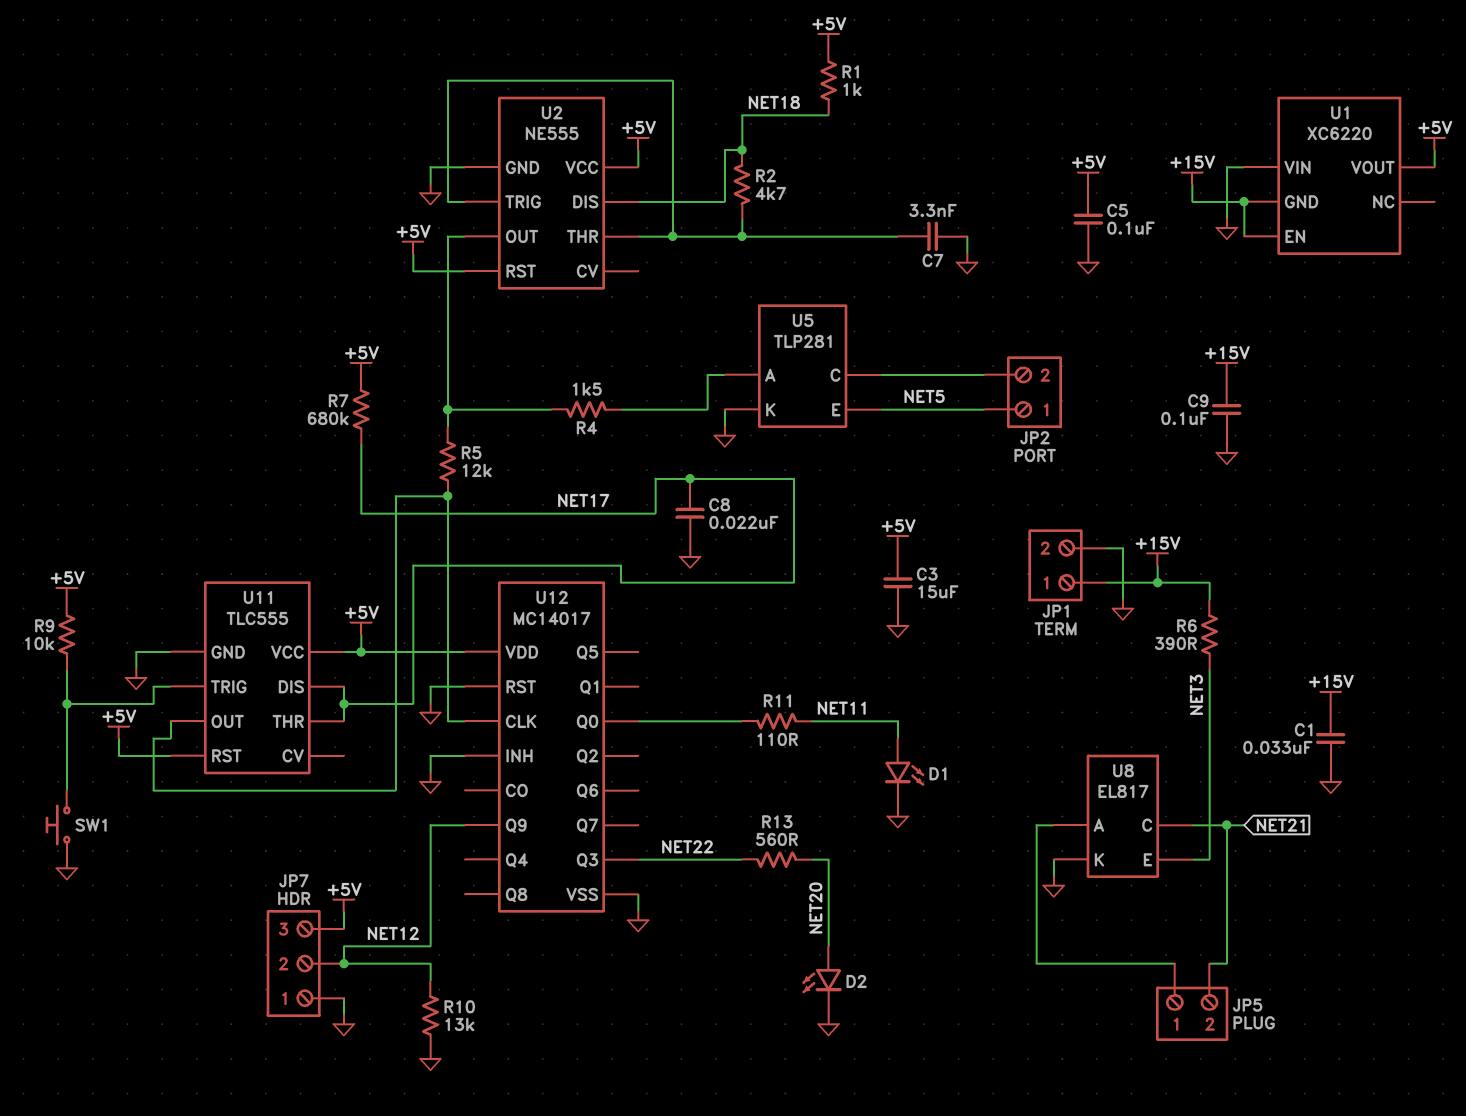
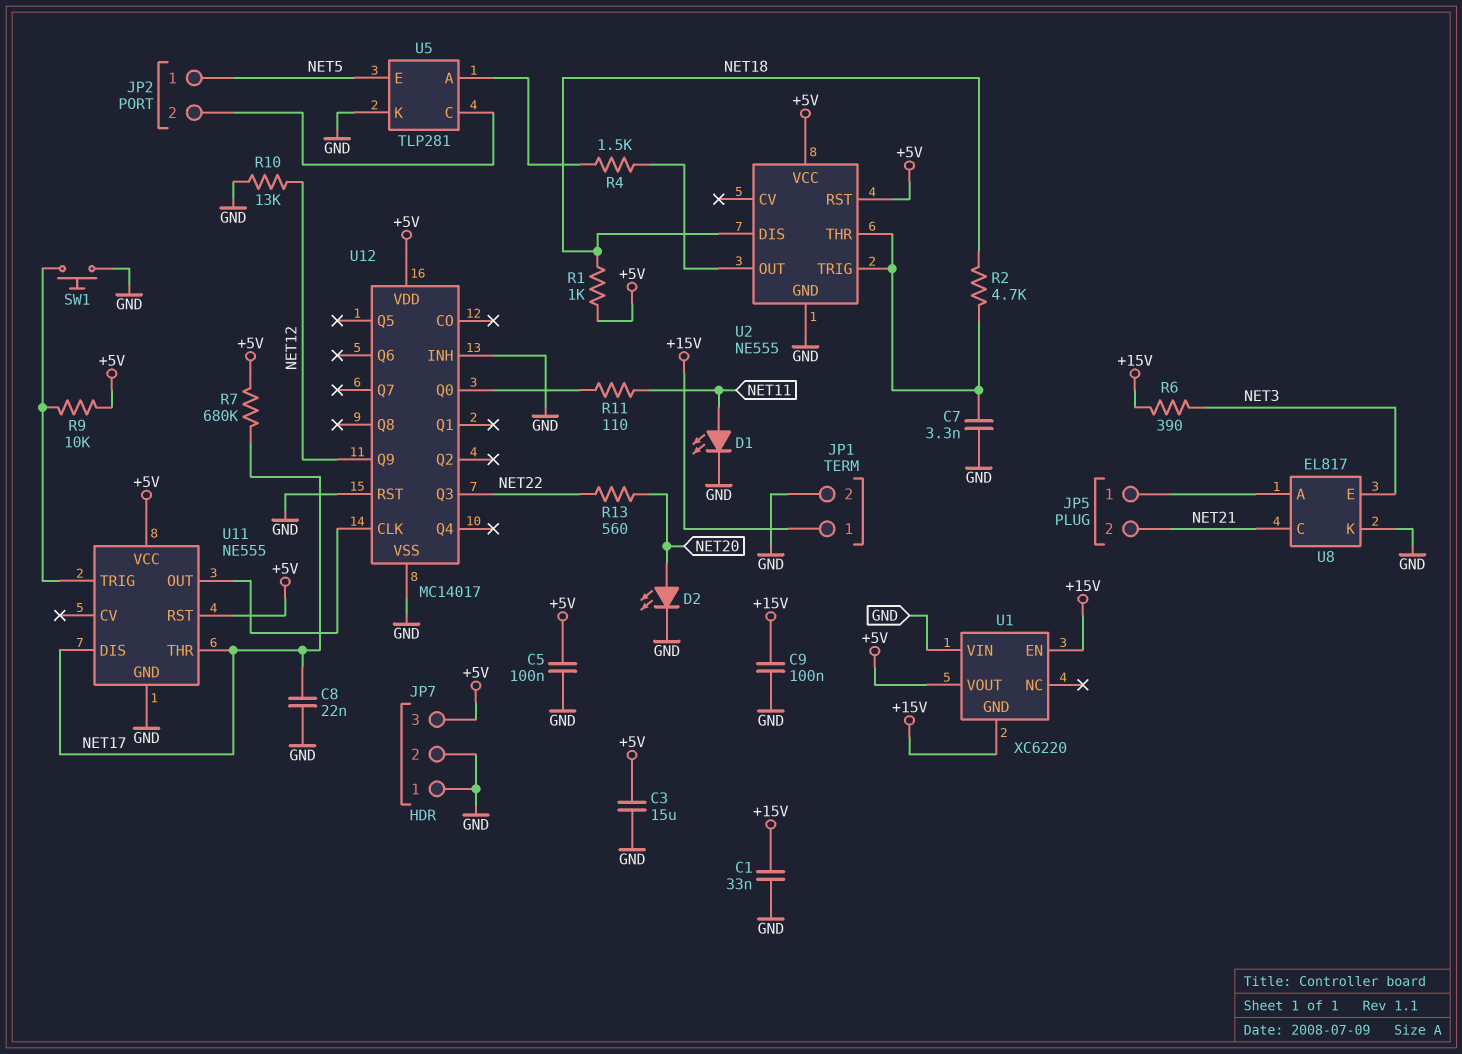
JP7 pin 2: NET12 -> GND
R5: 12k (U2/OUT, U11/OUT) -> none
U11: TLC555 -> NE555

